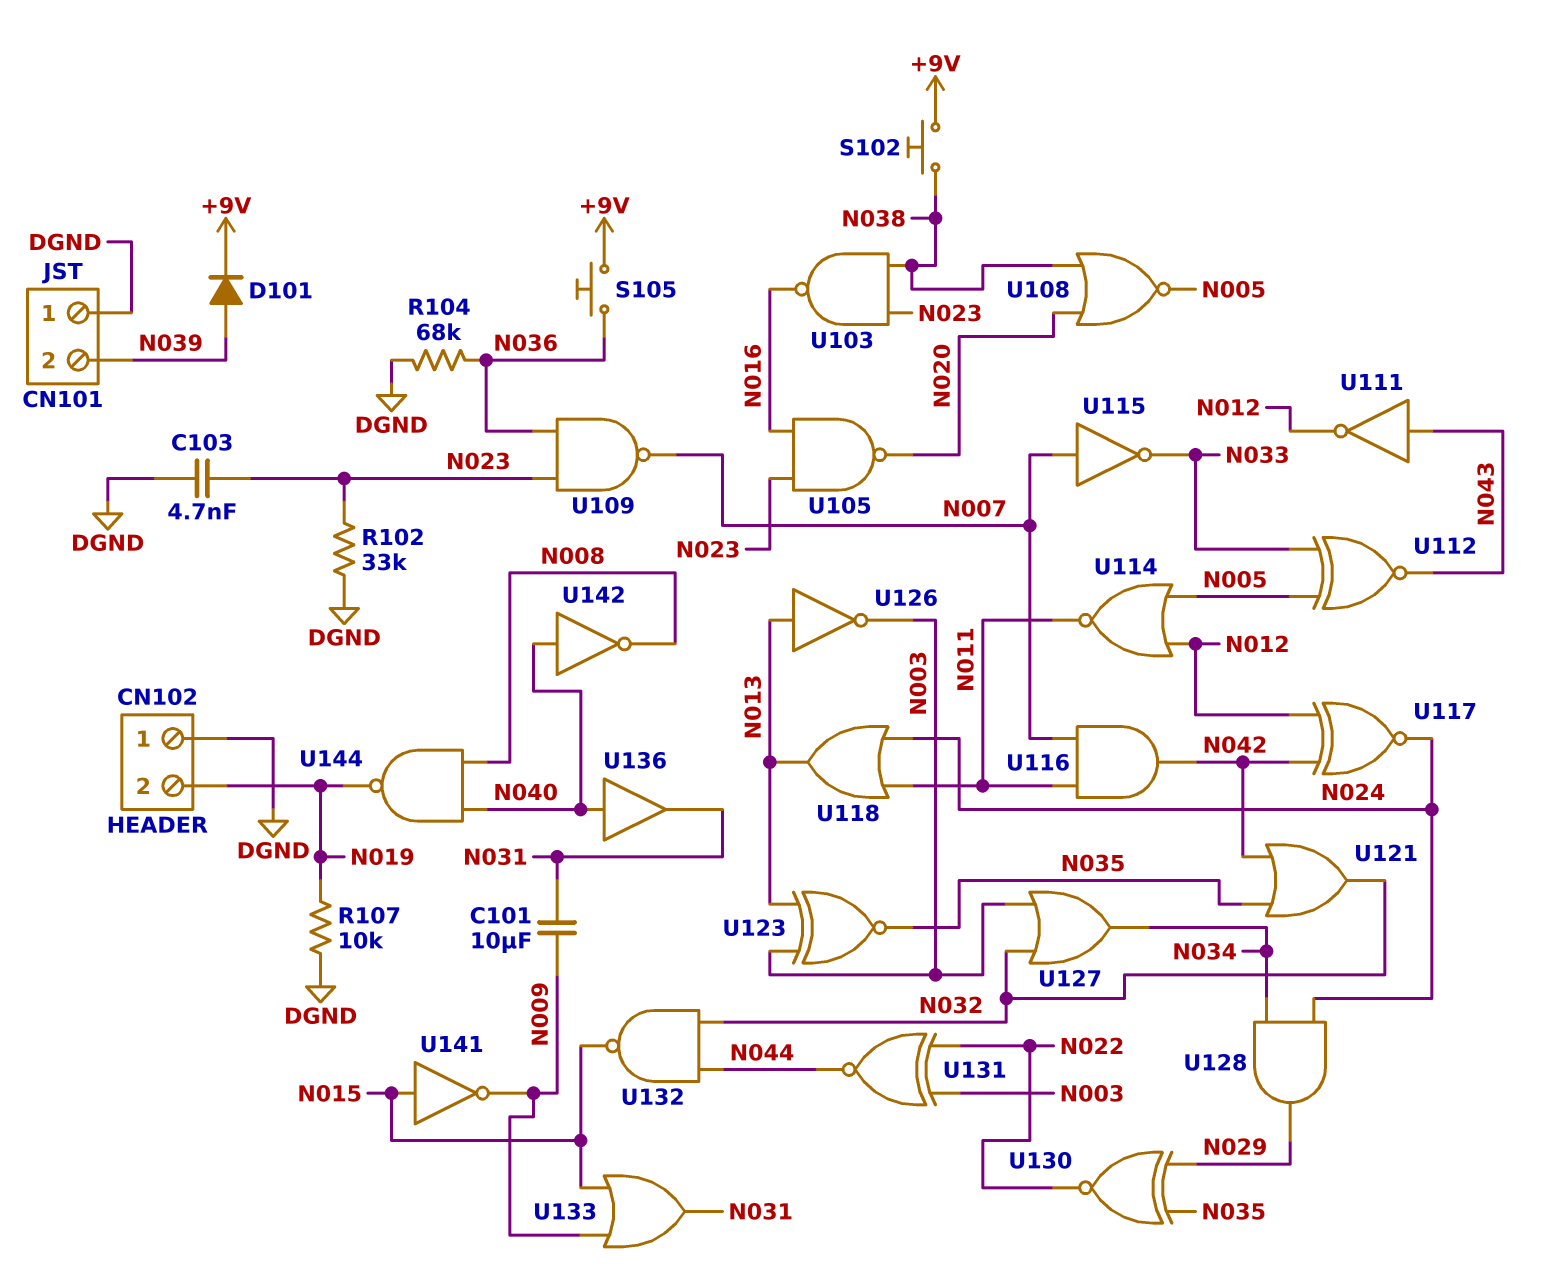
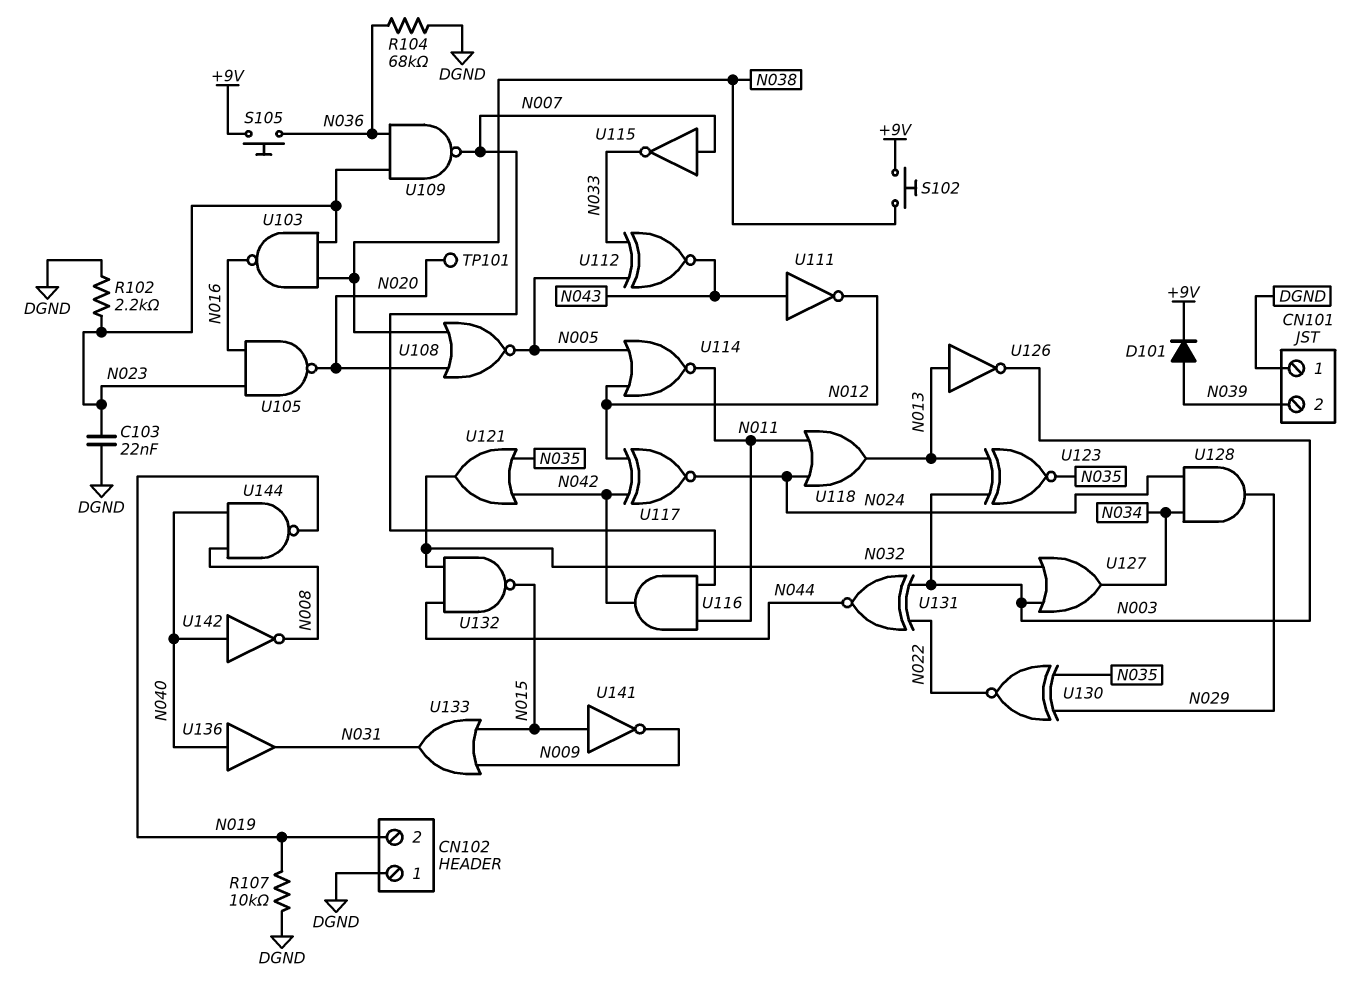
C101: 10uF (N009, N031) -> none
C103: 4.7nF (DGND, N023) -> 22nF (DGND, N023)
R102: 33k (DGND, N023) -> 2.2k (DGND, N023)
TP101: none -> test point (N020)

